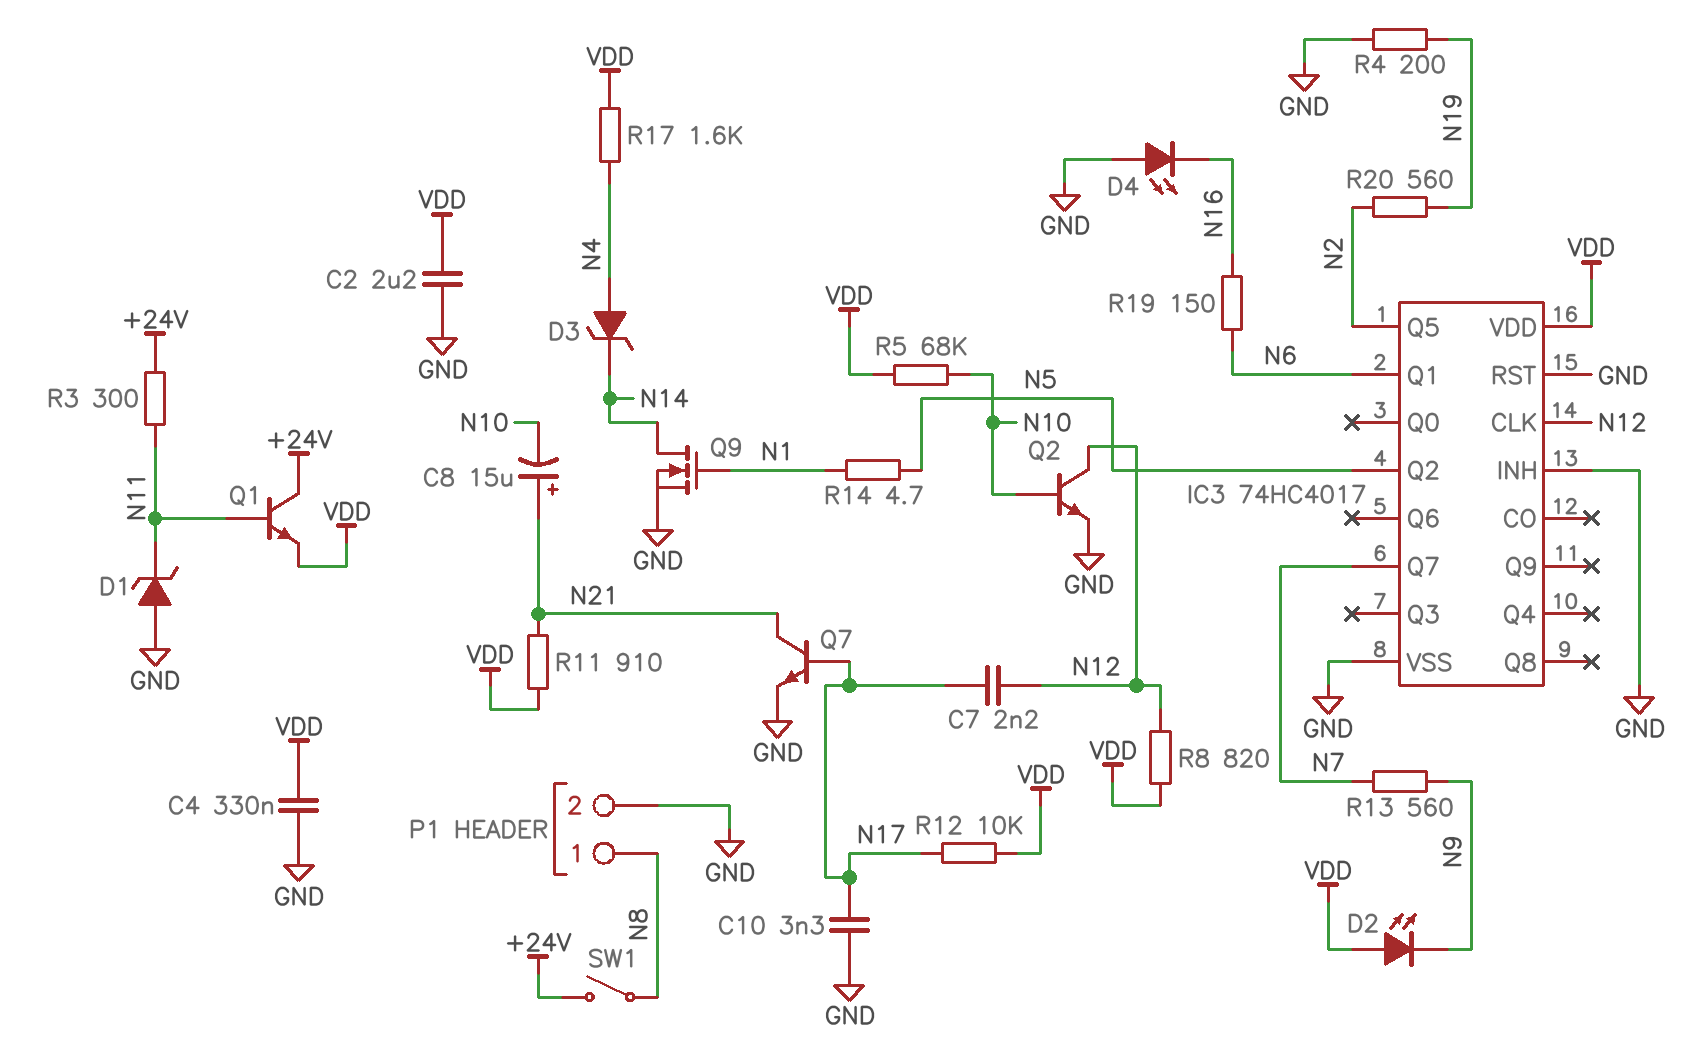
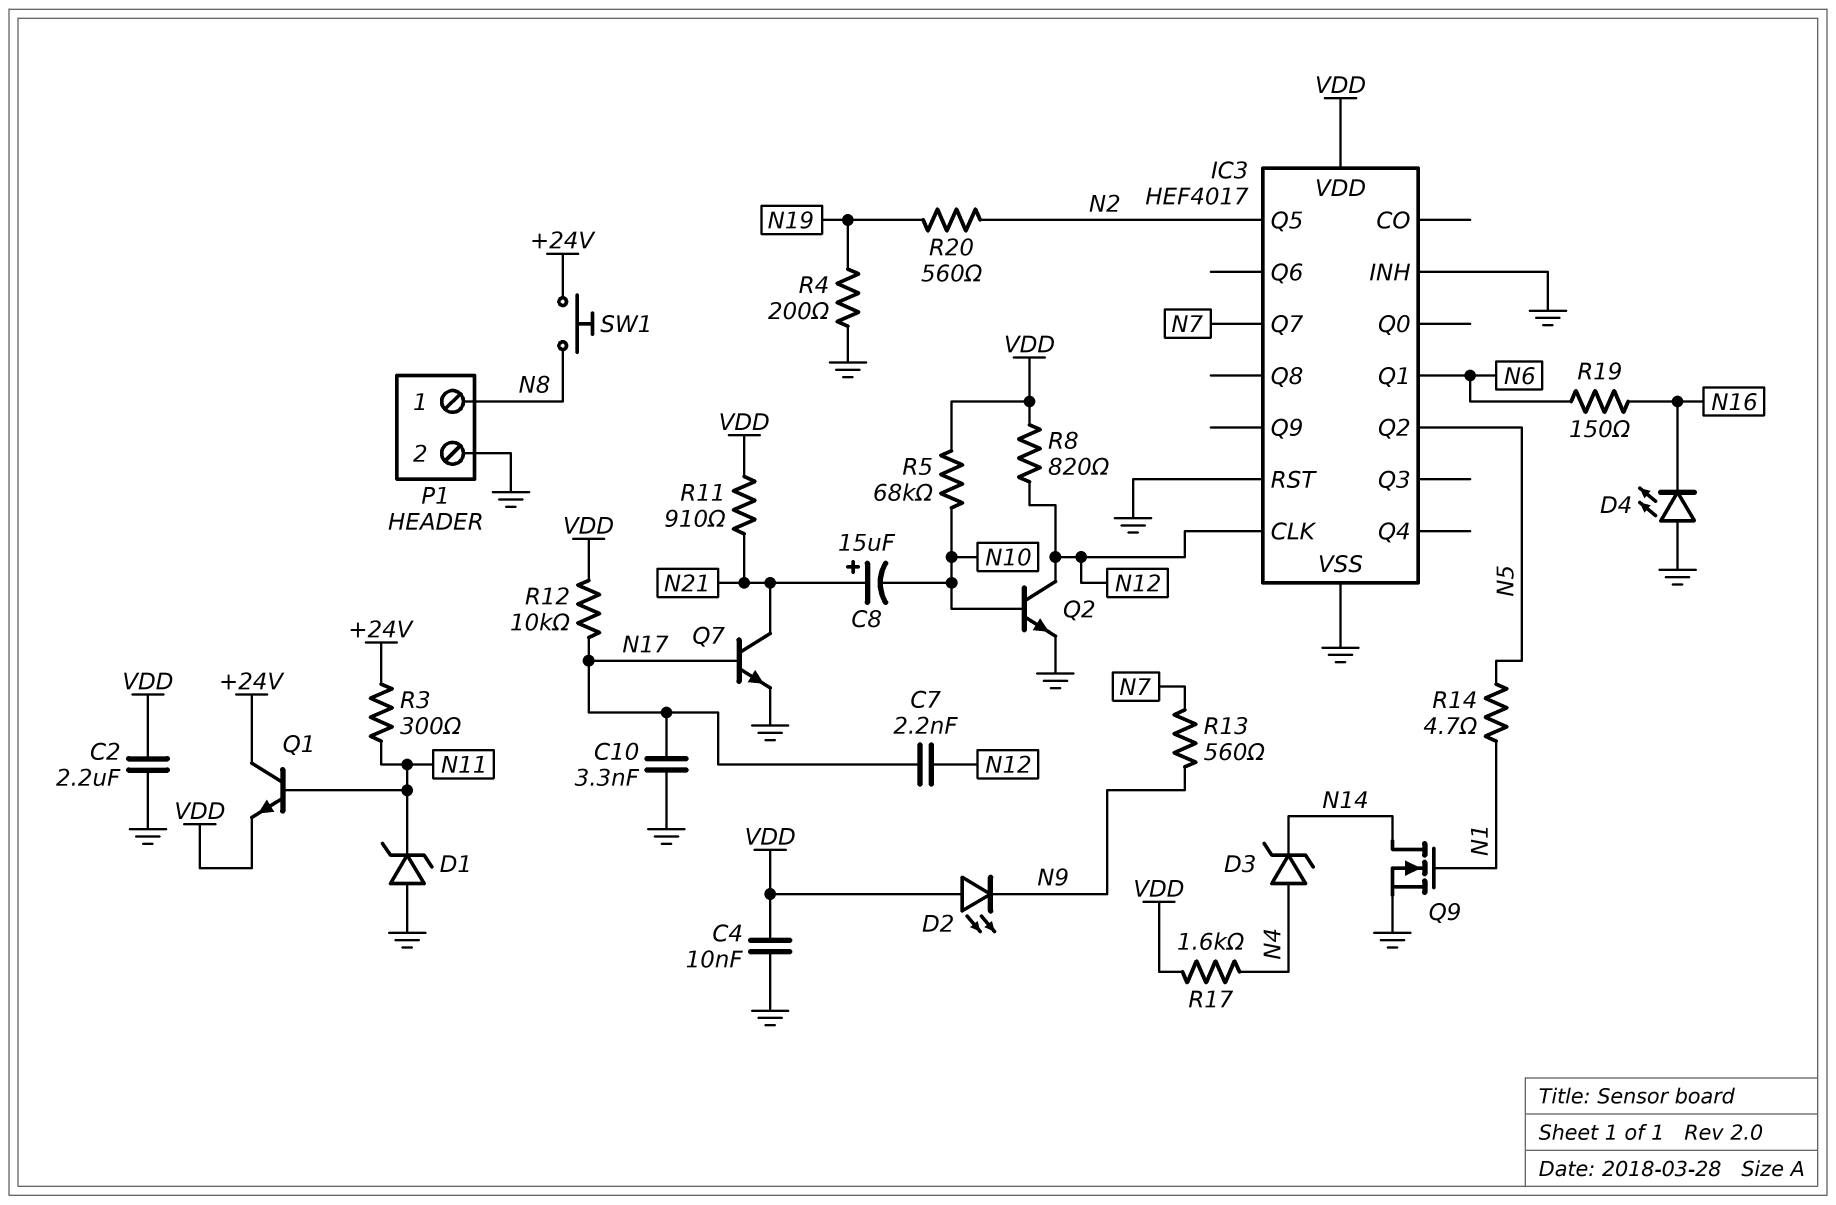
C4: 330nF (GND, VDD) -> 10nF (GND, VDD)
IC3: 74HC4017 -> HEF4017
SW1: switch (+24V, N8) -> button (+24V, N8)

